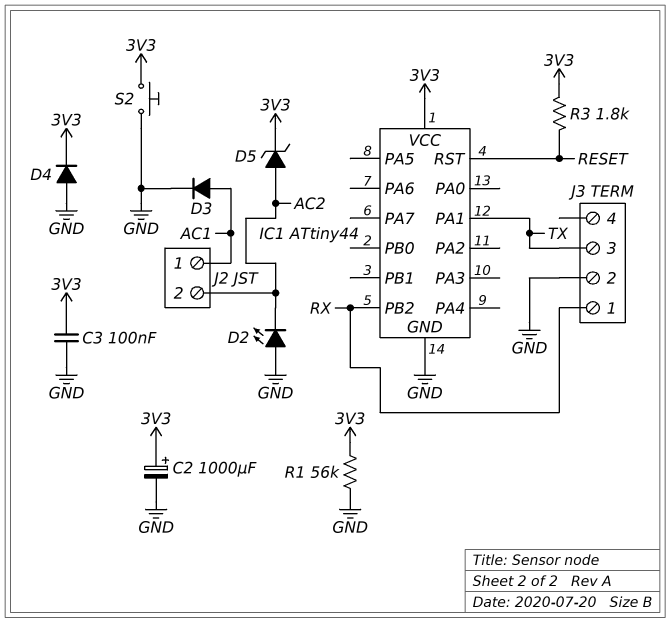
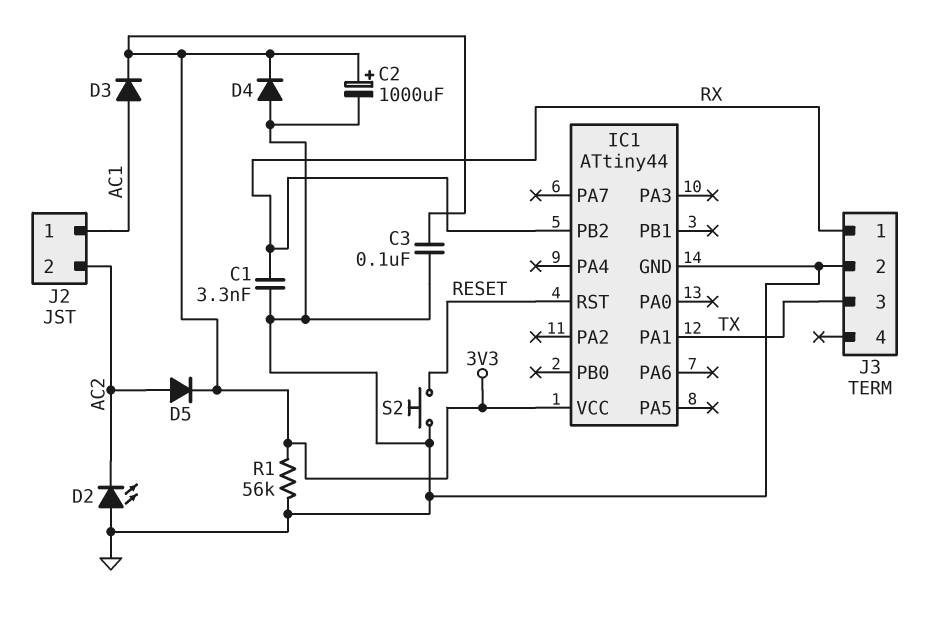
C1: none -> 3.3nF (GND, RX)
D3: diode (A AC1, K GND) -> diode (A AC1, K 3V3)
D5: zener (A AC2, K 3V3) -> diode (A AC2, K 3V3)
R3: 1.8k (3V3, RESET) -> none
S2: button (3V3, GND) -> button (GND, RESET)

